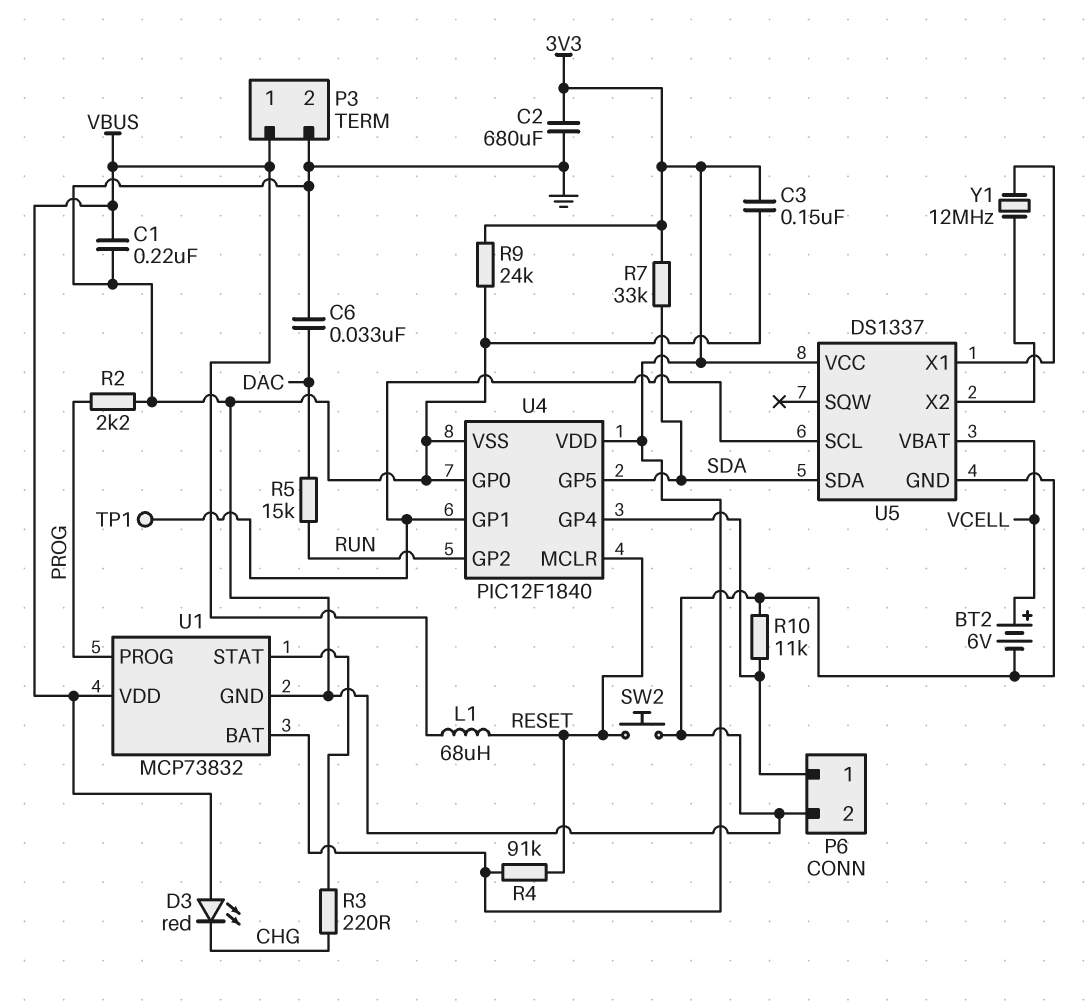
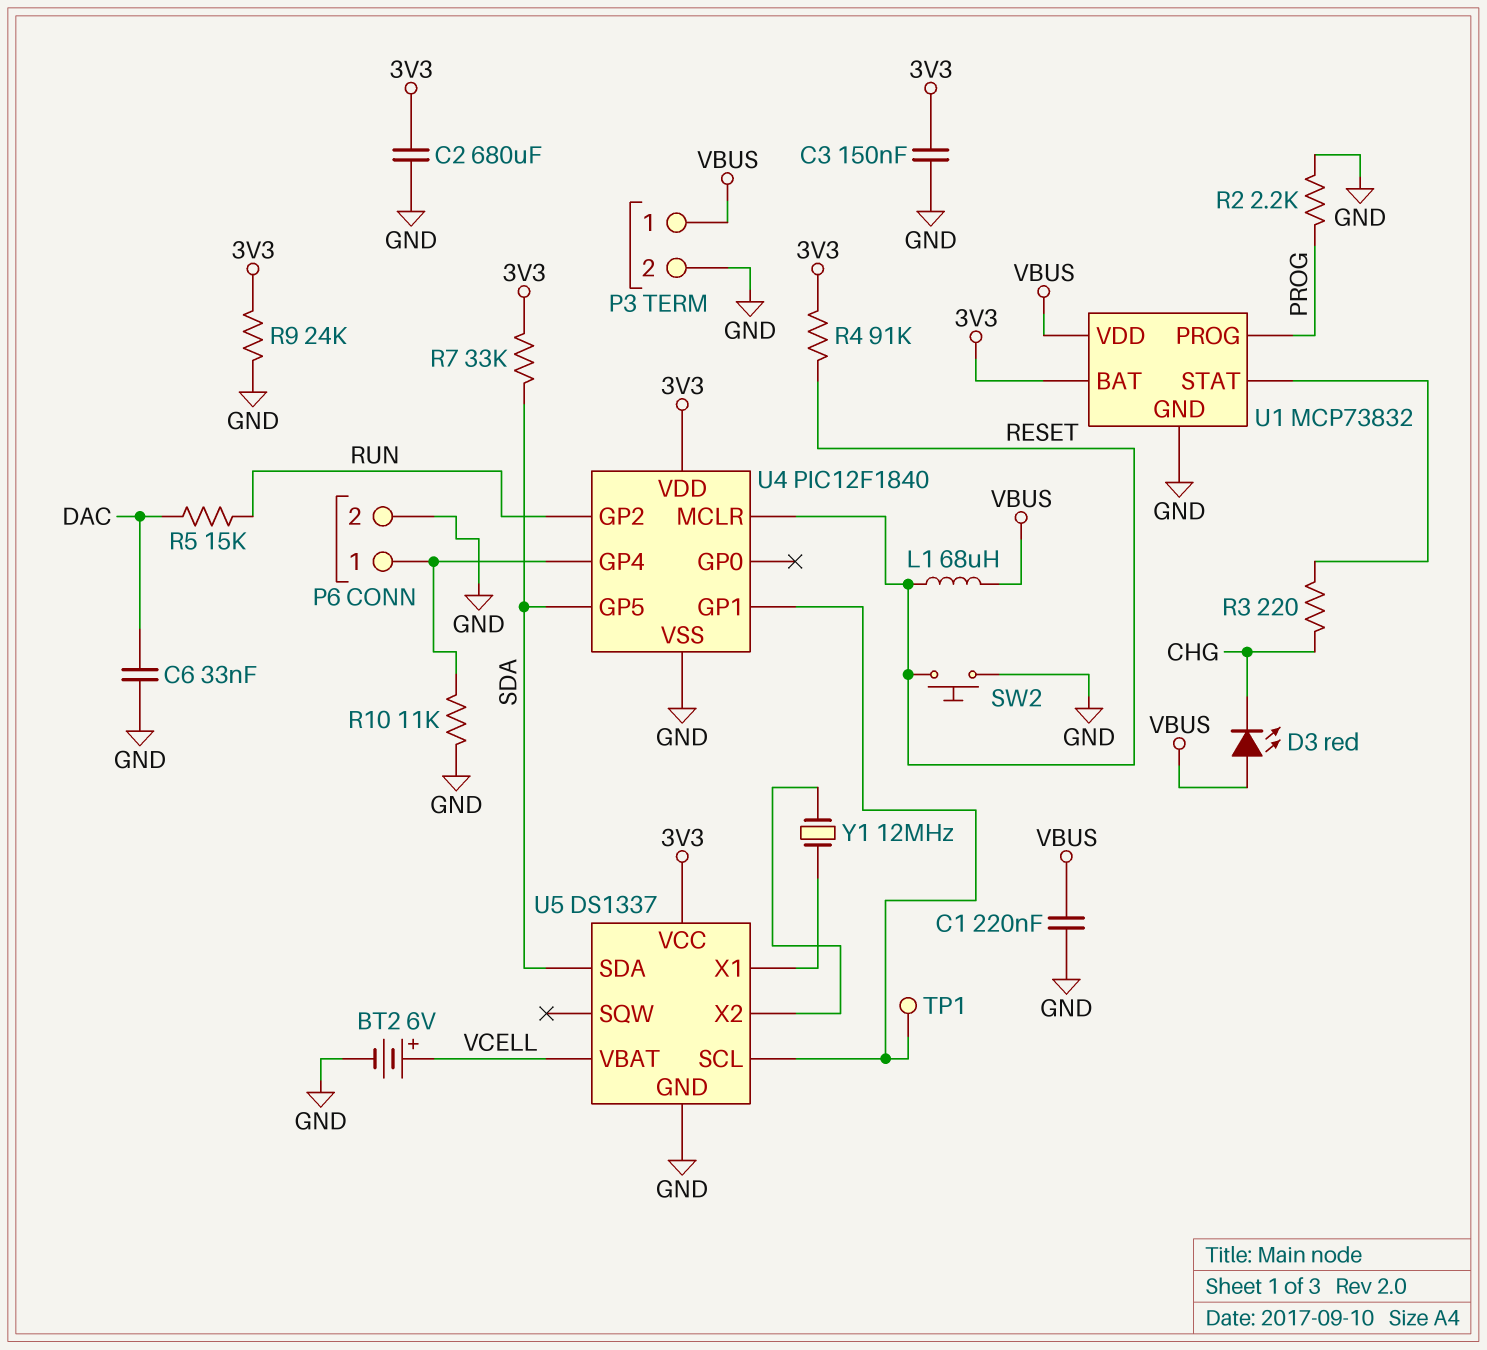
U4 pin GP0: GND -> none

